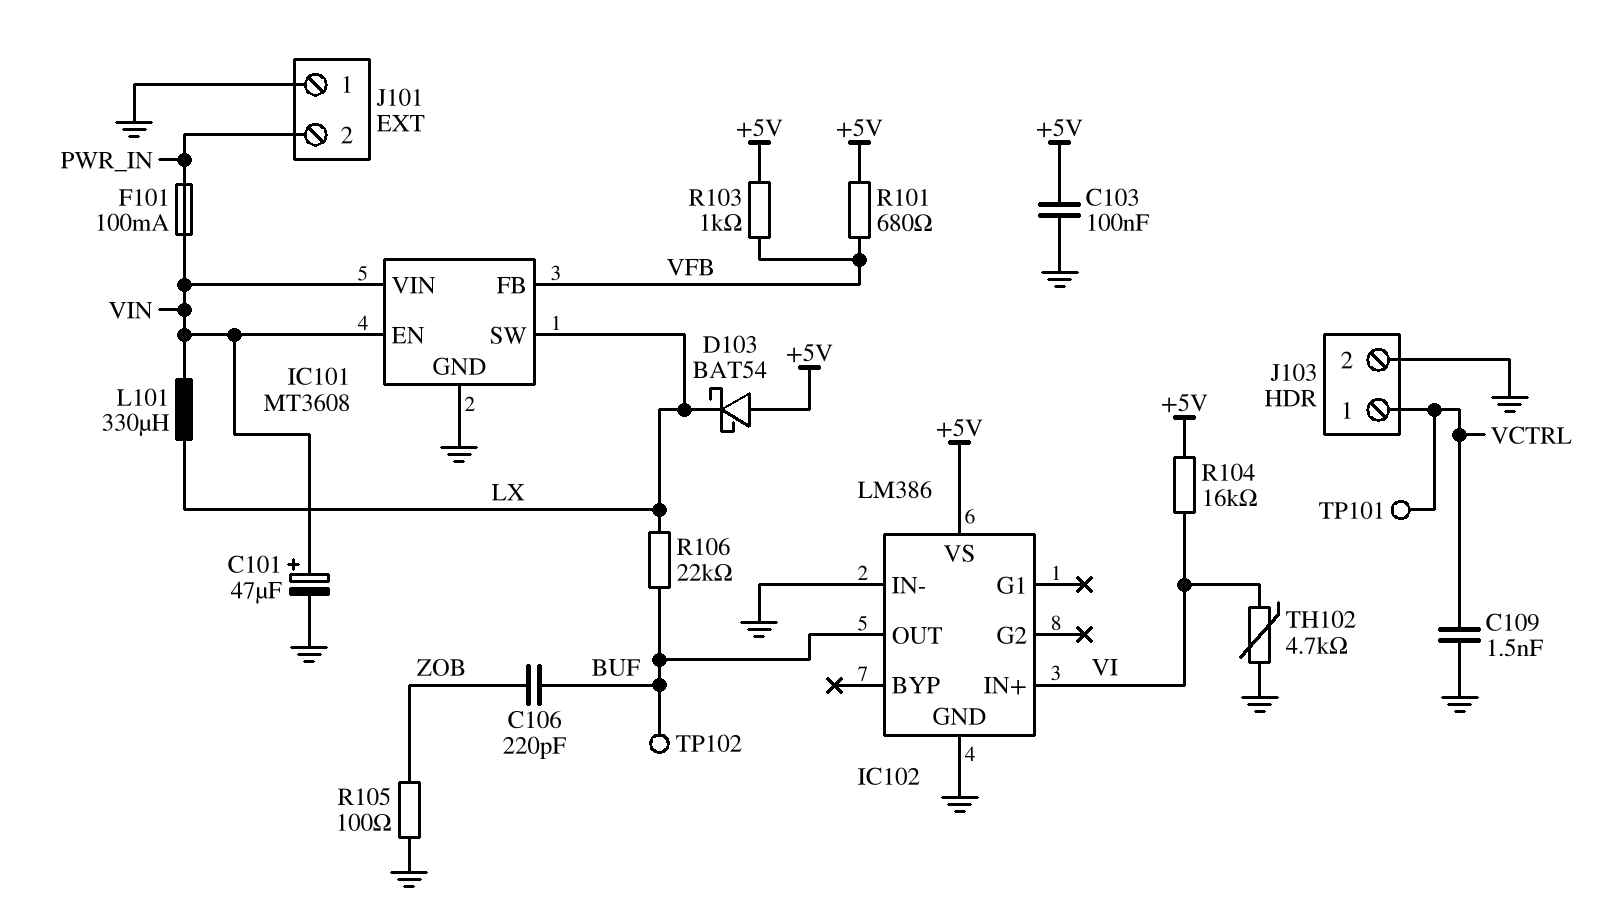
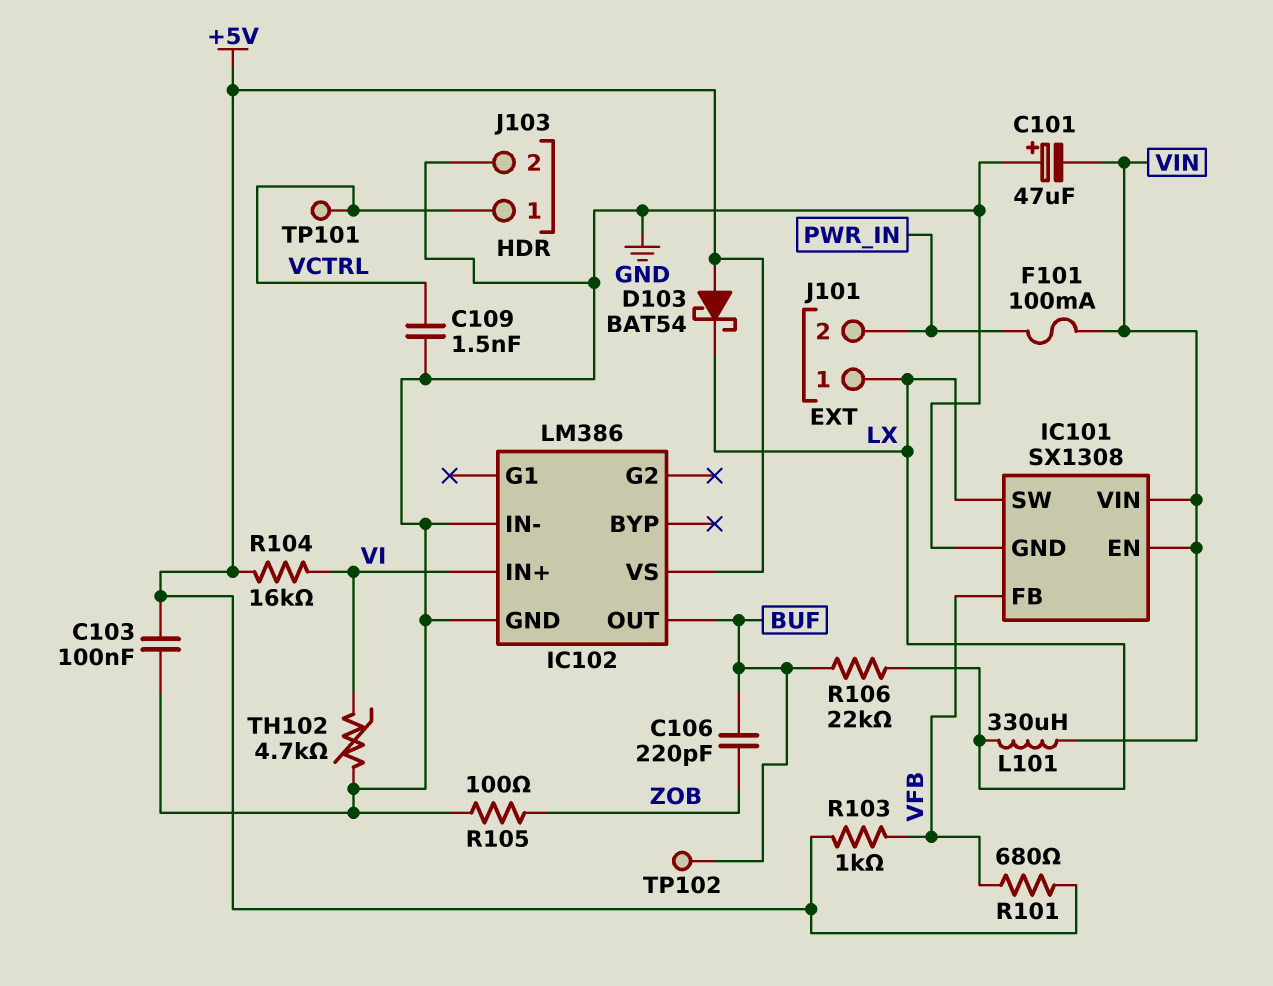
C101: 47uF (plus VIN, minus GND) -> 47uF (plus GND, minus VIN)
IC101: MT3608 -> SX1308
J101 pin 1: GND -> LX

